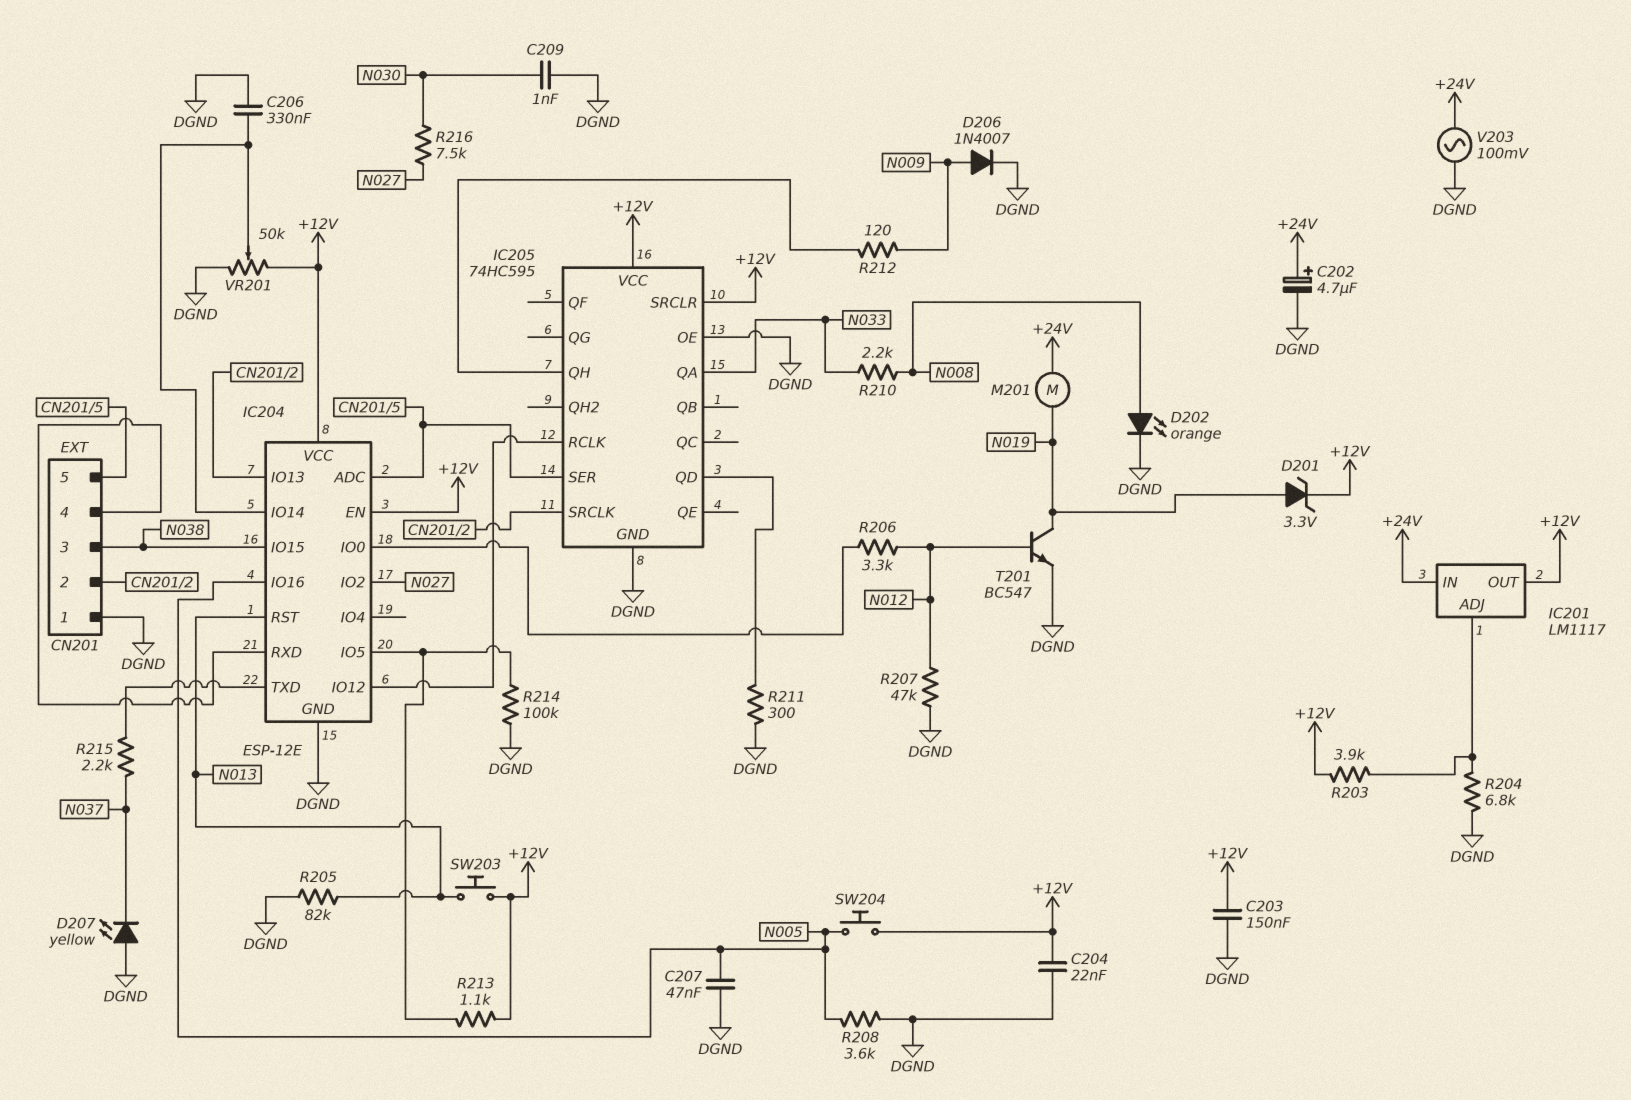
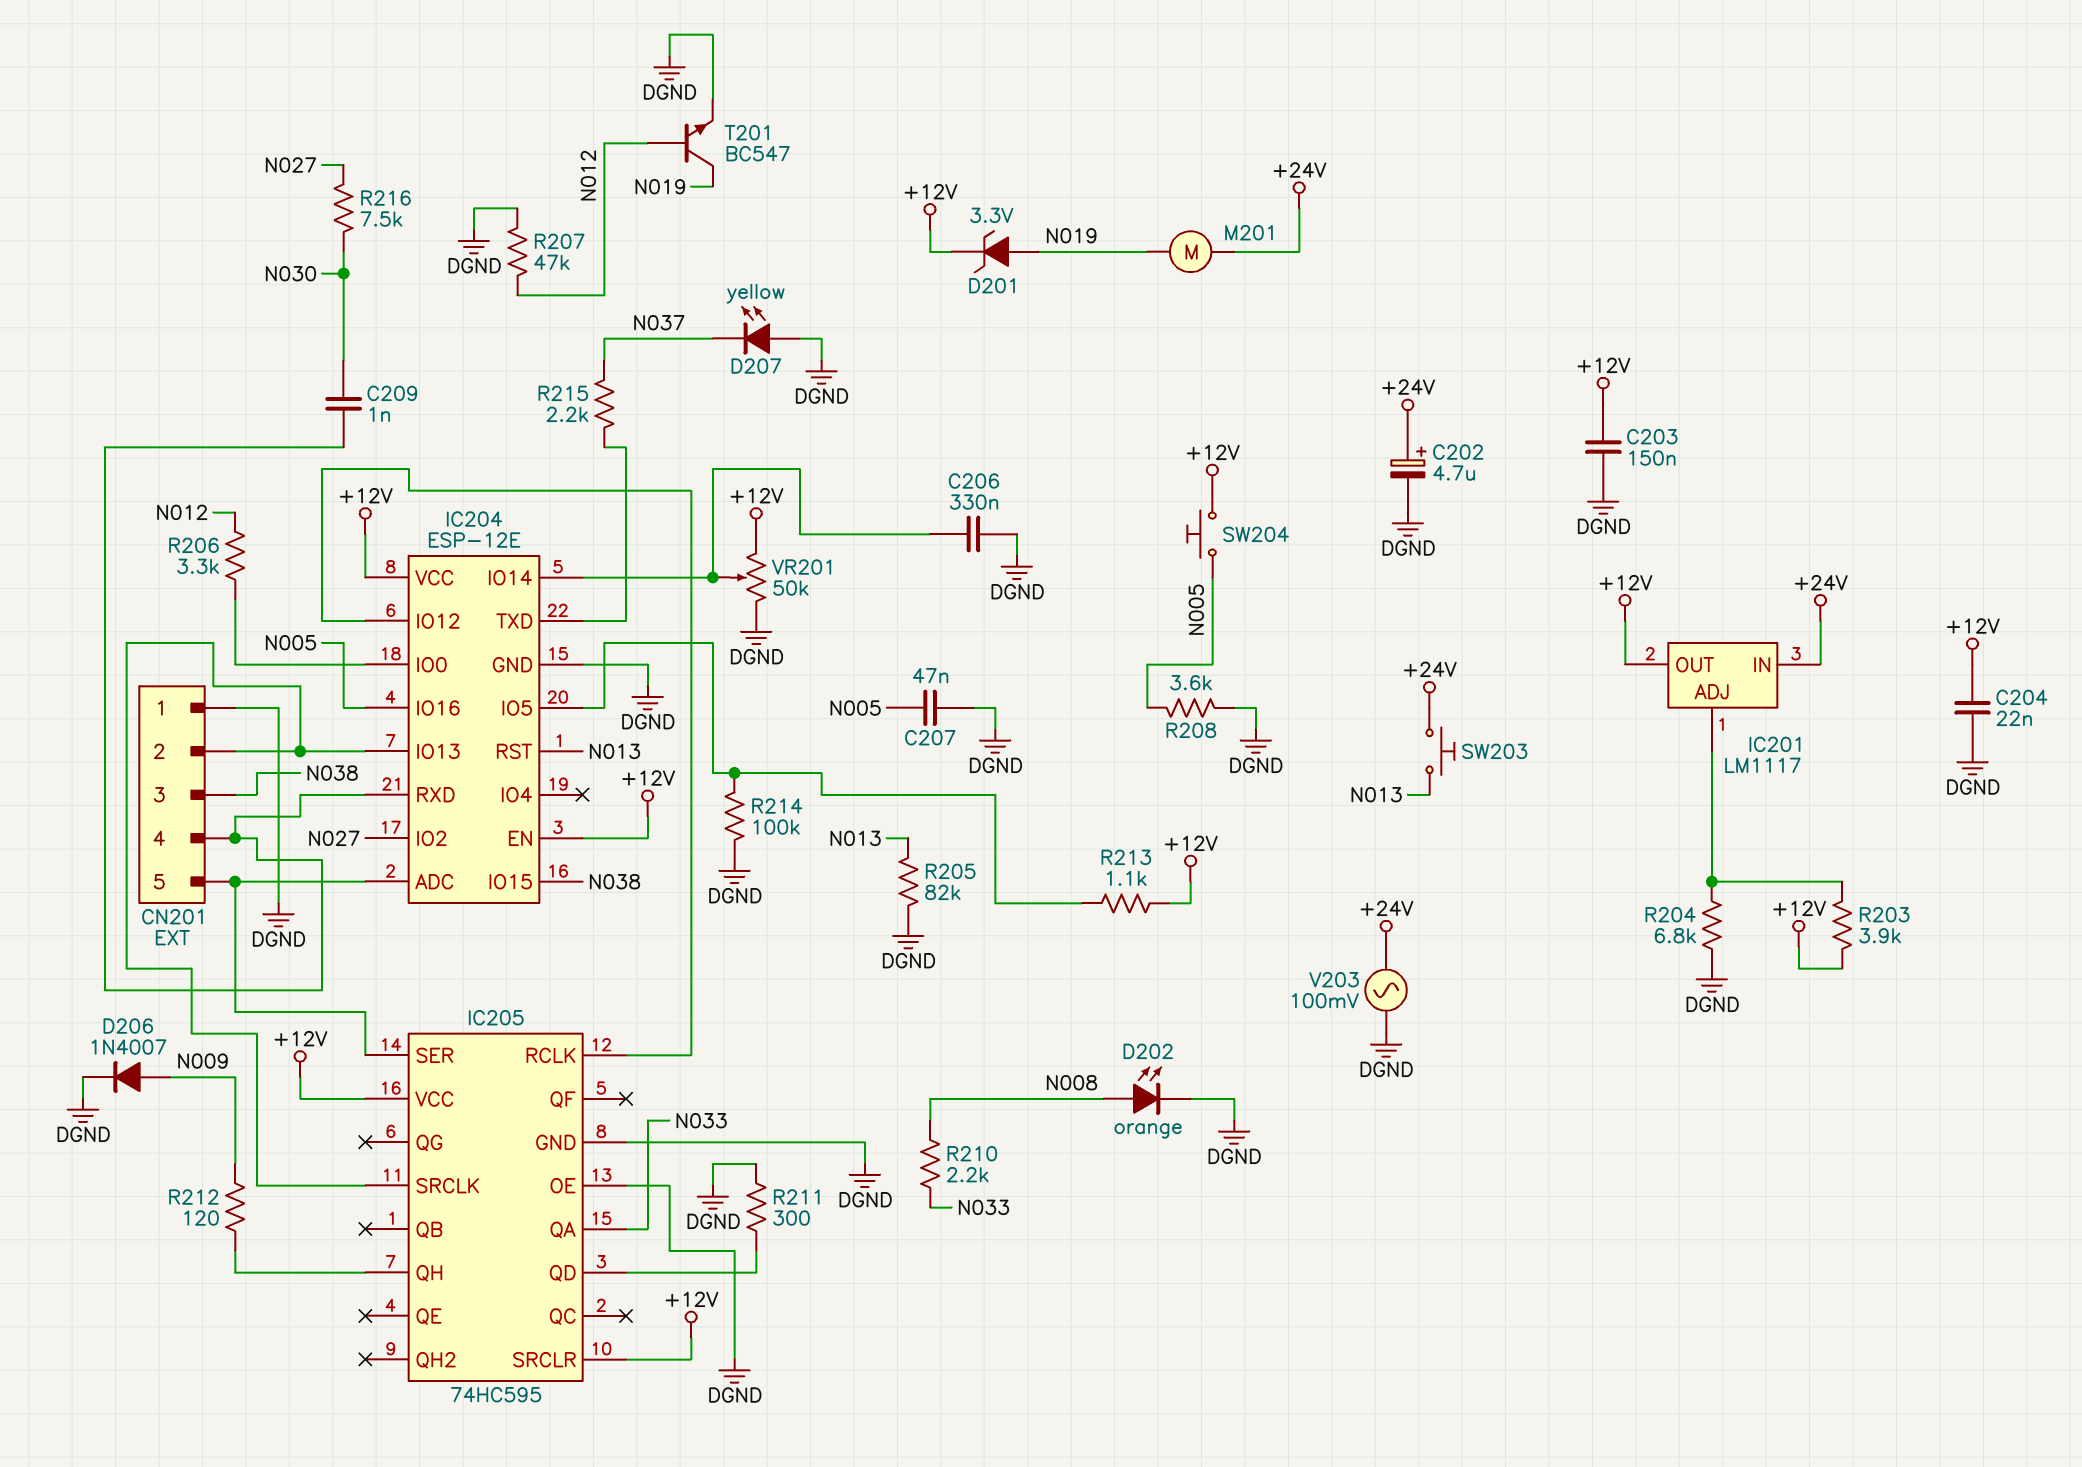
C209: 1nF (DGND, N030) -> 1nF (CN201/4, N030)
SW203: button (+12V, N013) -> button (+24V, N013)

